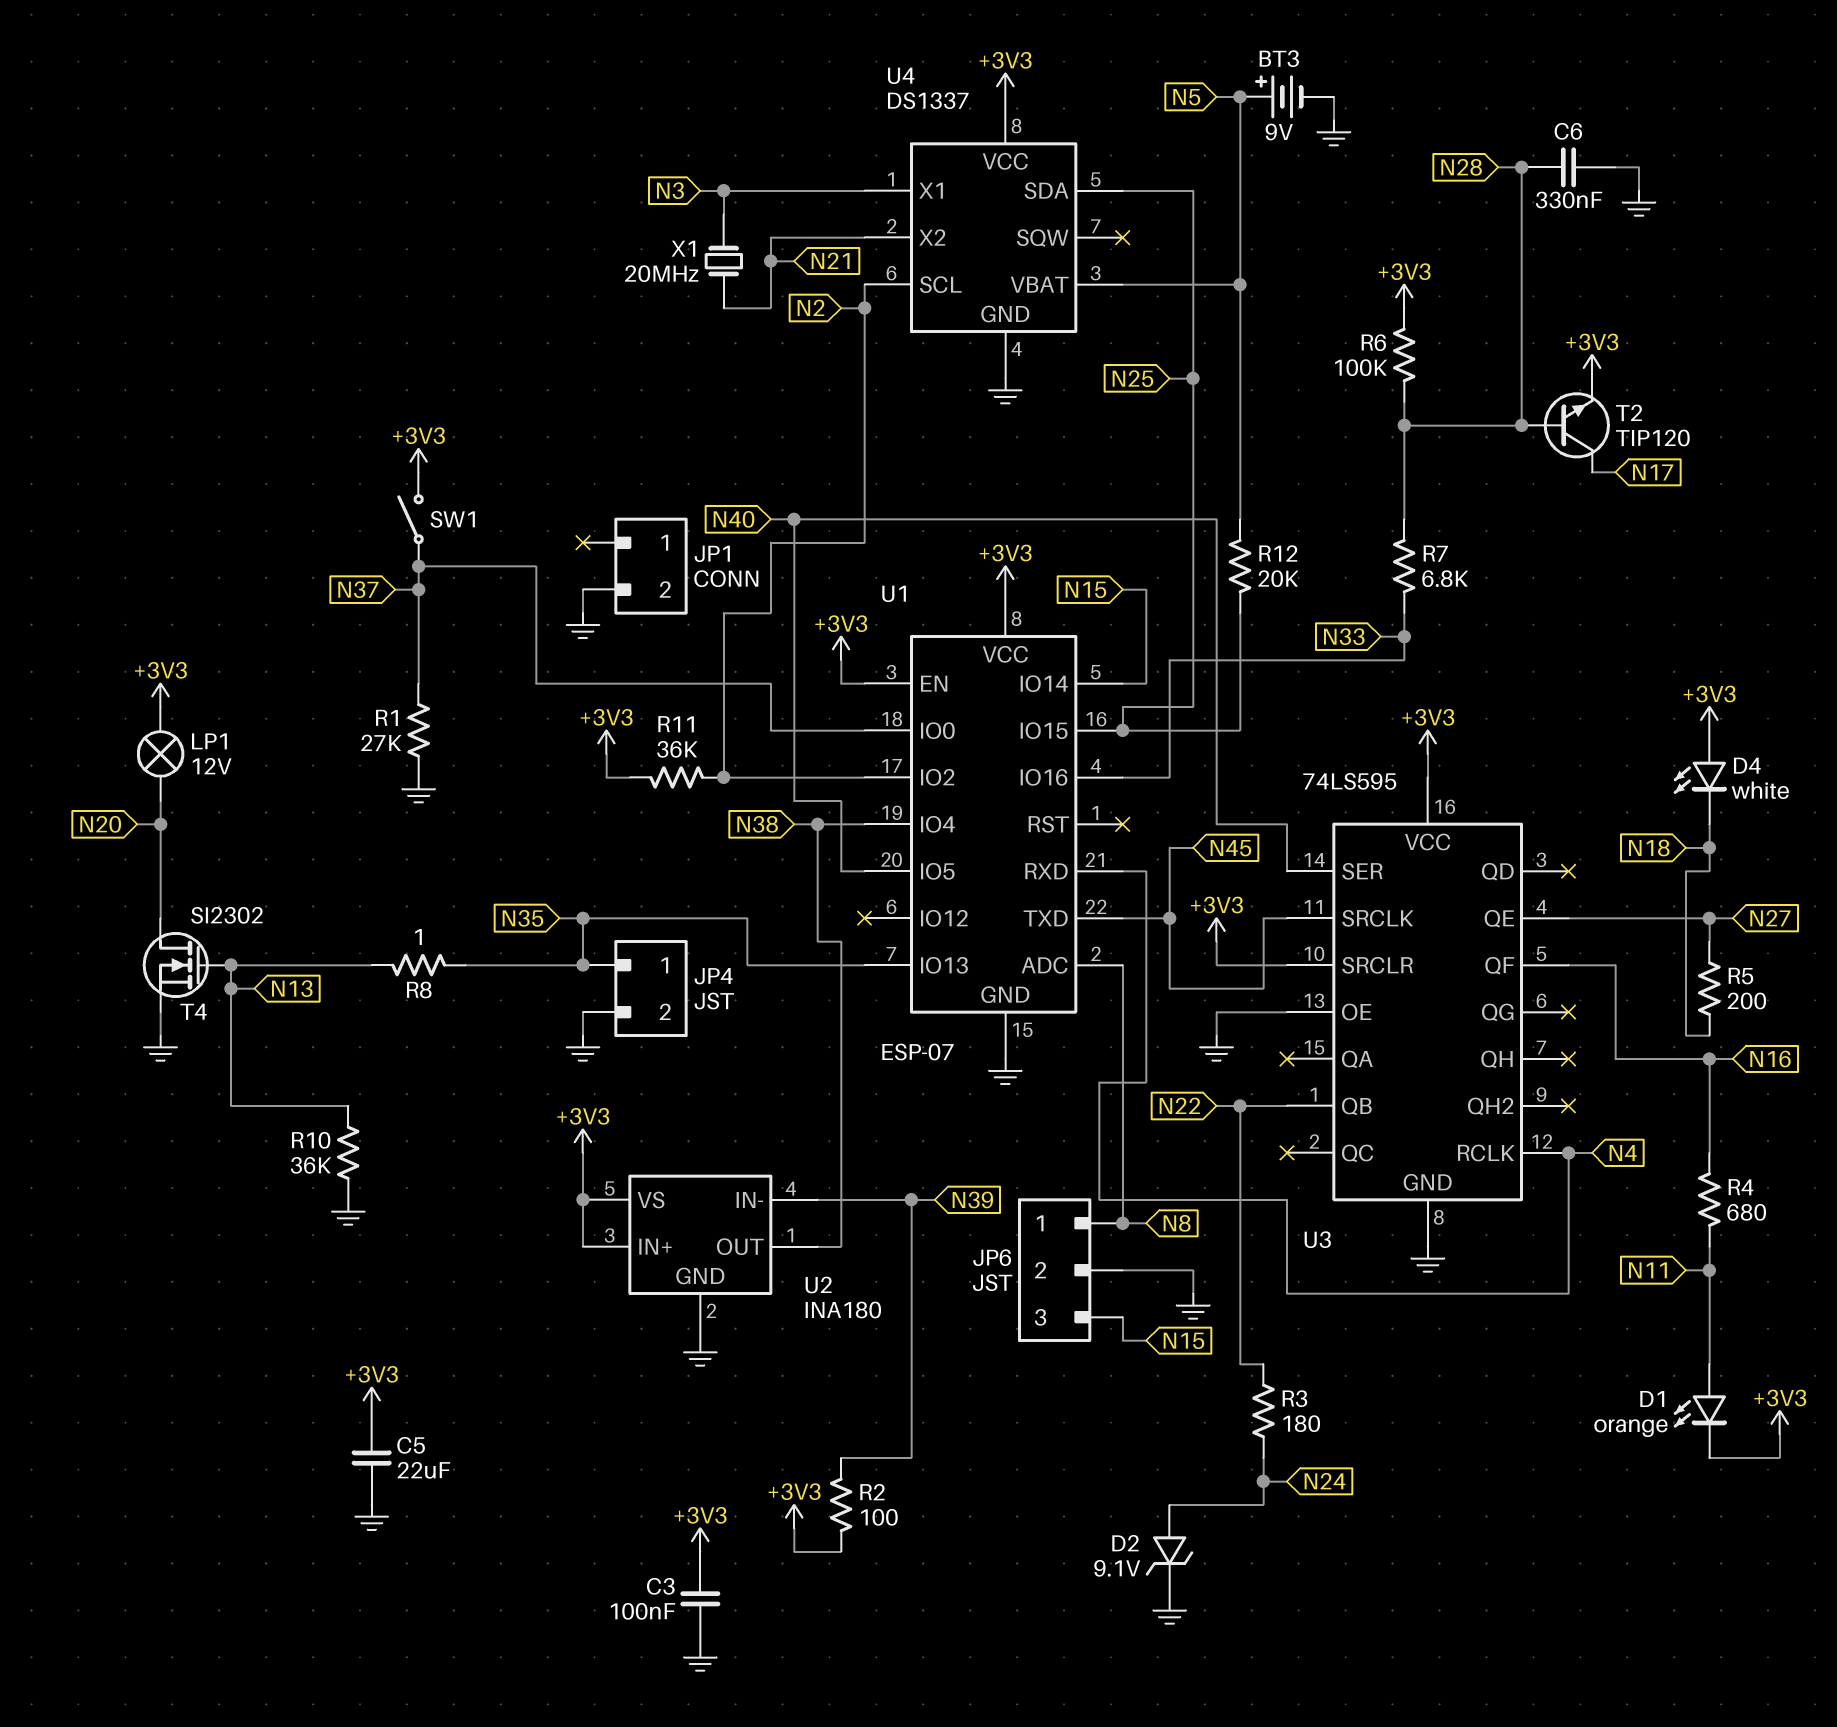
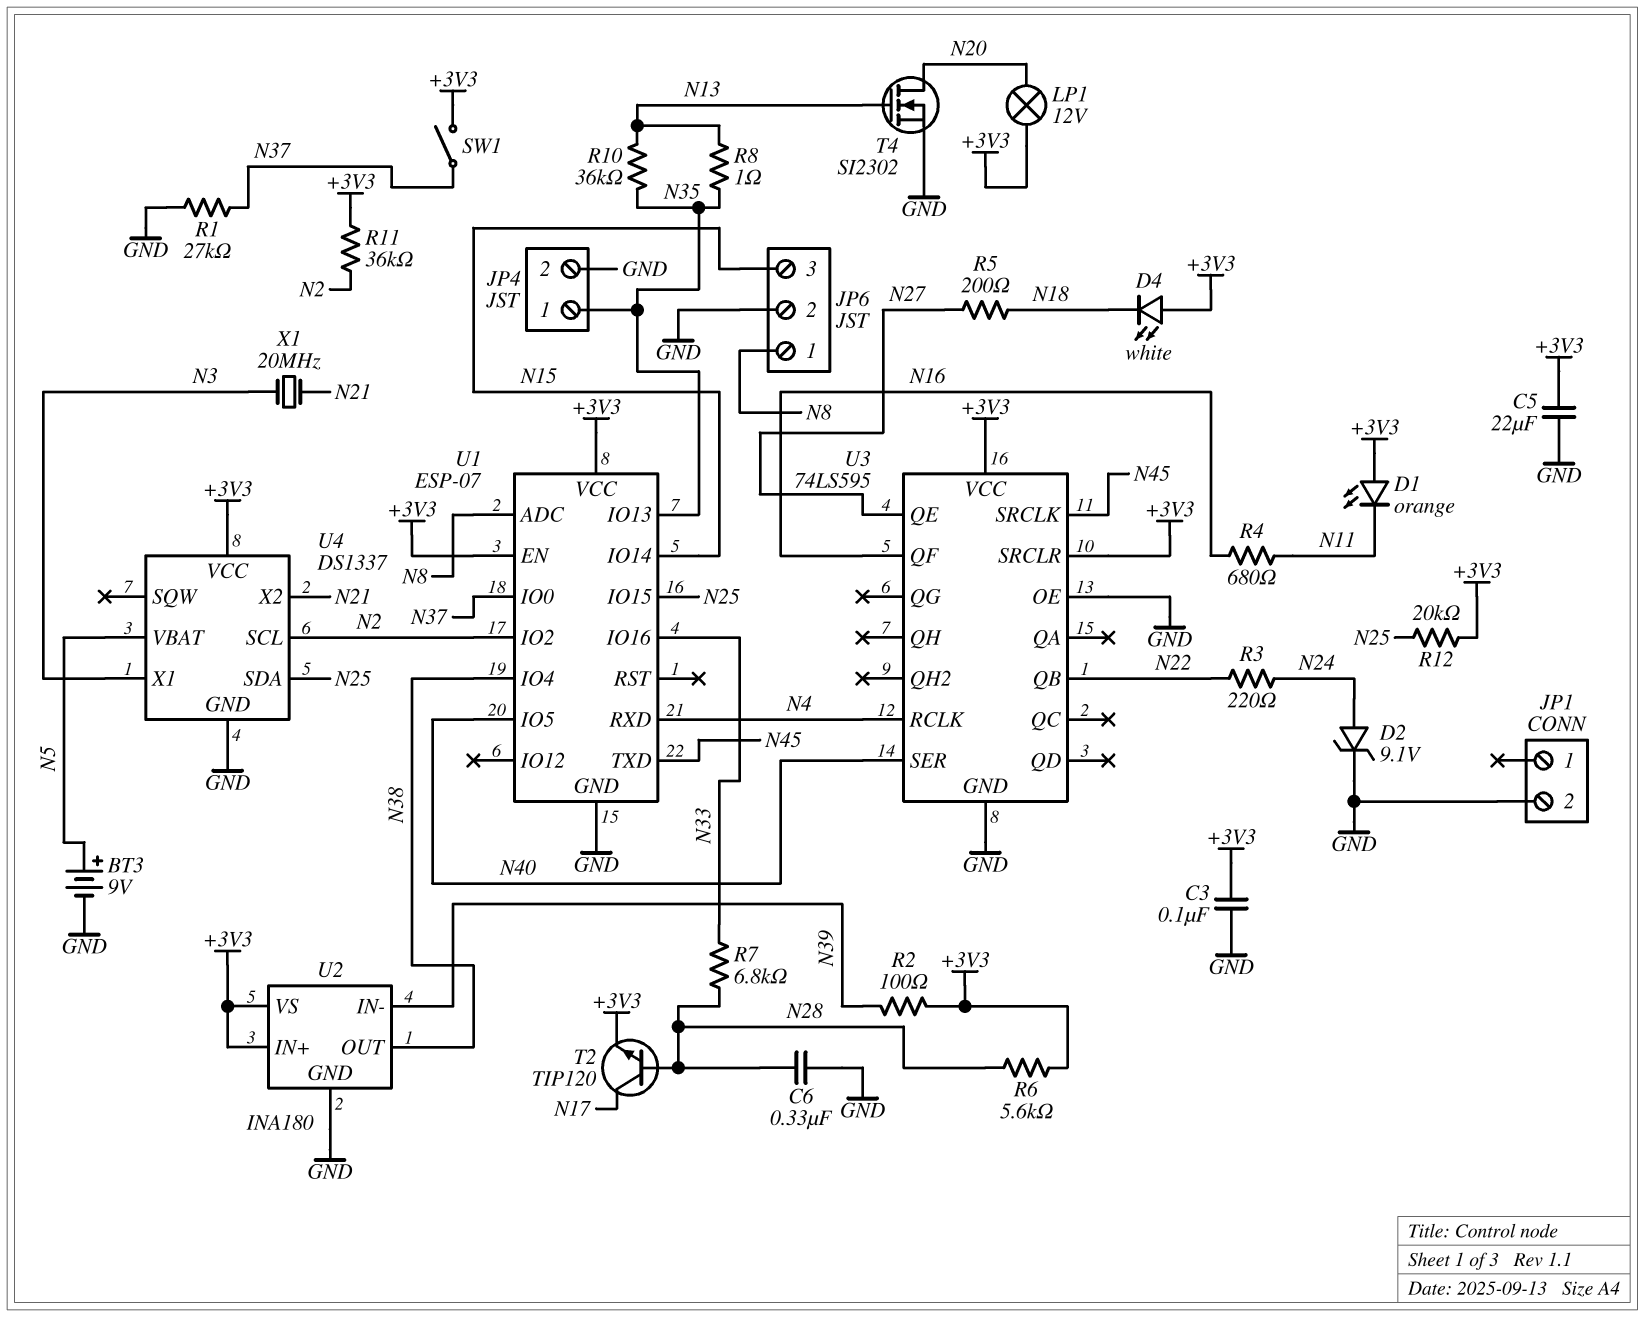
D1: LED orange (A N11, K +3V3) -> LED orange (A +3V3, K N11)
R3: 180 (N22, N24) -> 220 (N22, N24)
R6: 100k (+3V3, N28) -> 5.6k (+3V3, N28)
R10: 36k (GND, N13) -> 36k (N13, N35)
R12: 20k (N5, N25) -> 20k (+3V3, N25)

